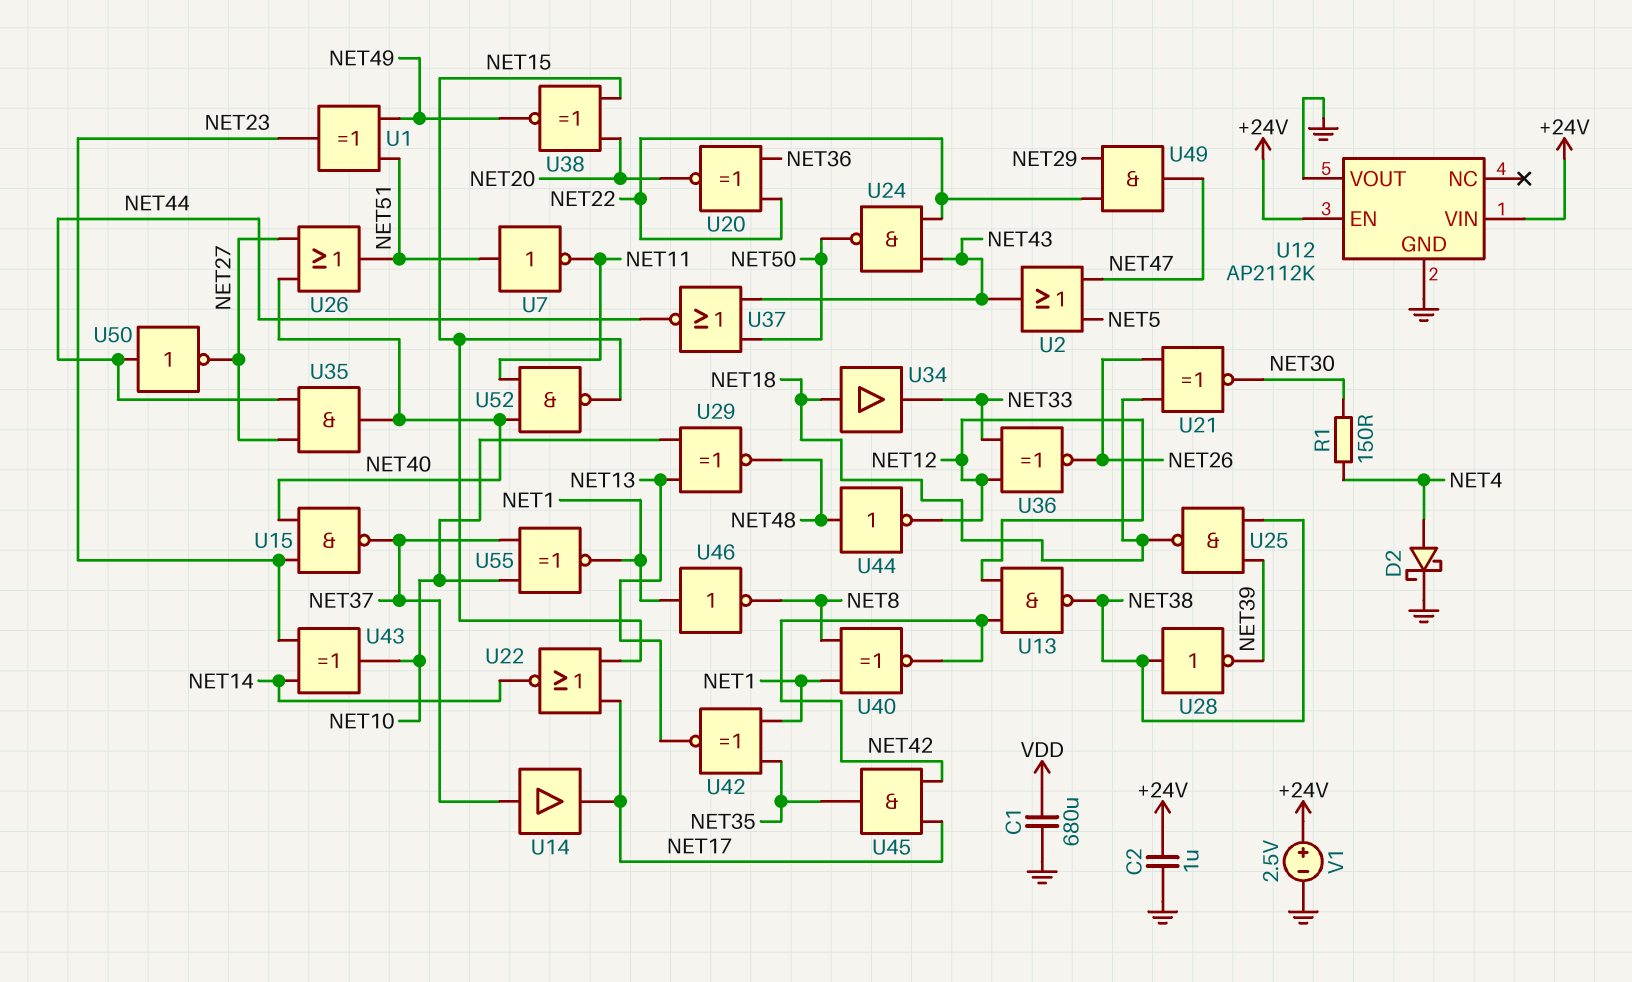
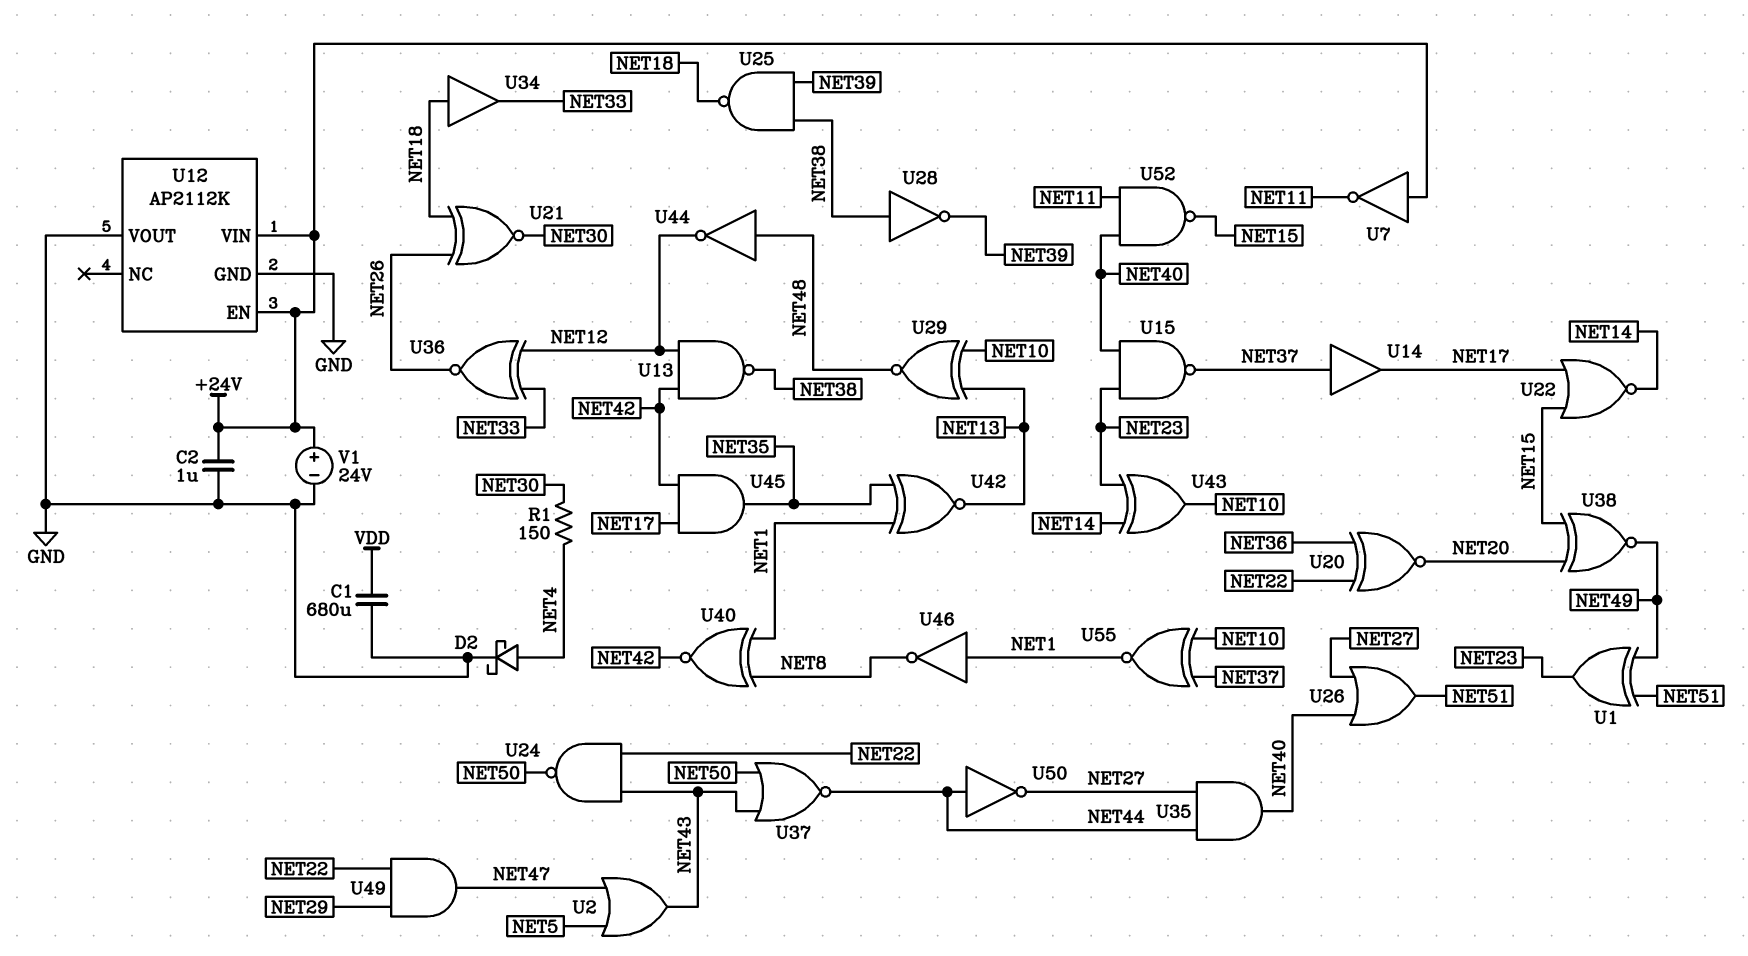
U7: NOT (in NET51, out NET11) -> NOT (in +24V, out NET11)
V1: 2.5V (plus +24V, minus GND) -> 24V (plus +24V, minus GND)

